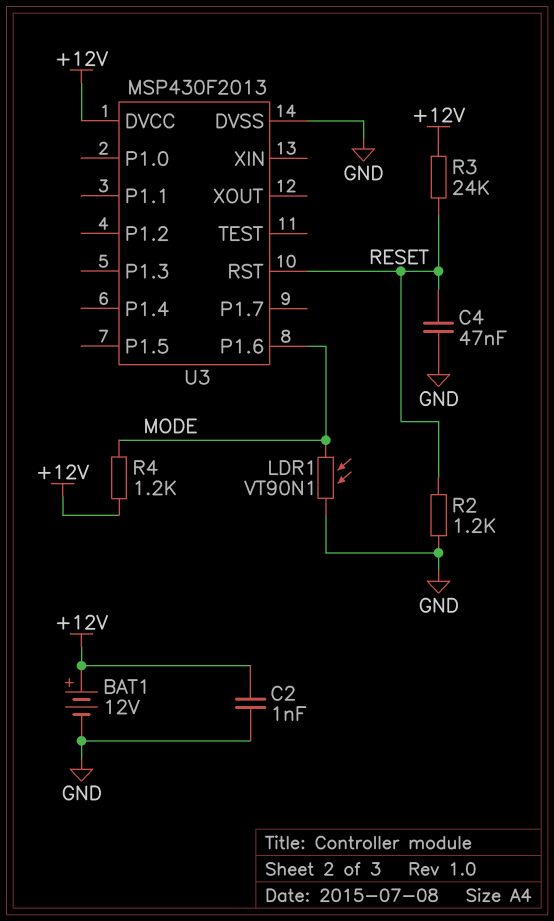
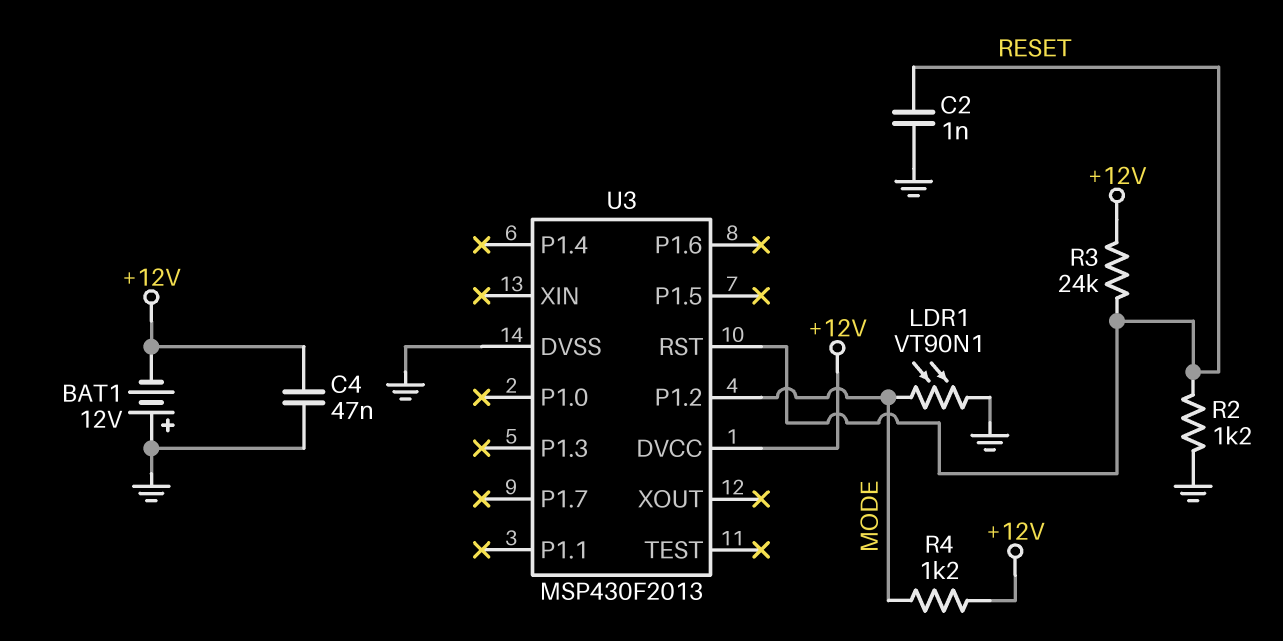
BAT1: 12V (plus +12V, minus GND) -> 12V (plus GND, minus +12V)
C2: 1nF (+12V, GND) -> 1nF (GND, RESET)
C4: 47nF (GND, RESET) -> 47nF (+12V, GND)
U3 pin P1.2: none -> MODE
U3 pin P1.6: MODE -> none

